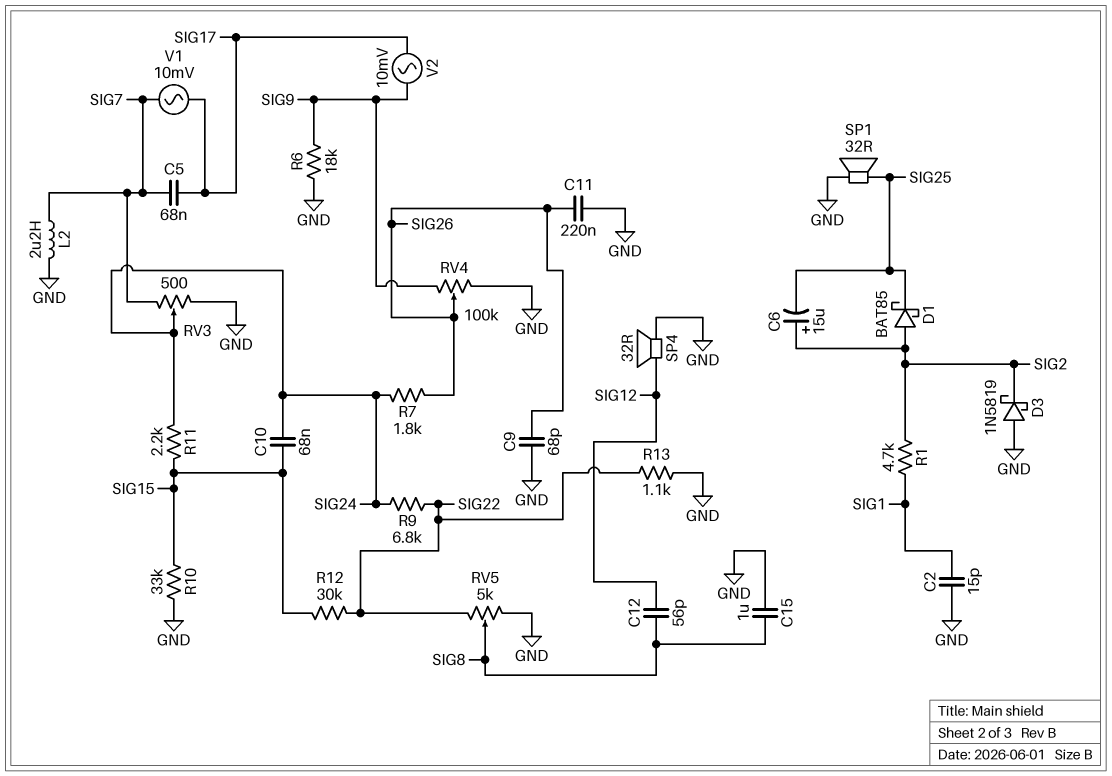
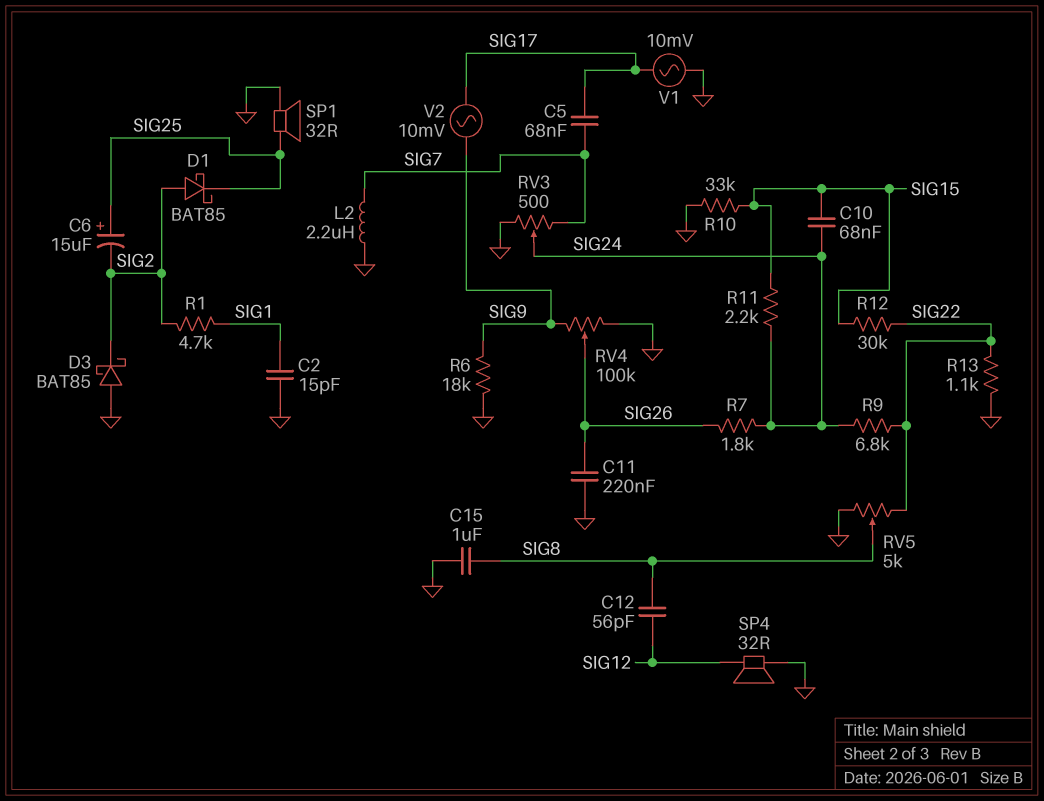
C6: 15uF (plus SIG2, minus SIG25) -> 15uF (plus SIG25, minus SIG2)
C9: 68pF (GND, SIG26) -> none
D3: schottky 1N5819 (A GND, K SIG2) -> schottky BAT85 (A GND, K SIG2)
V1: AC 10mV (SIG7, SIG17) -> AC 10mV (GND, SIG17)

